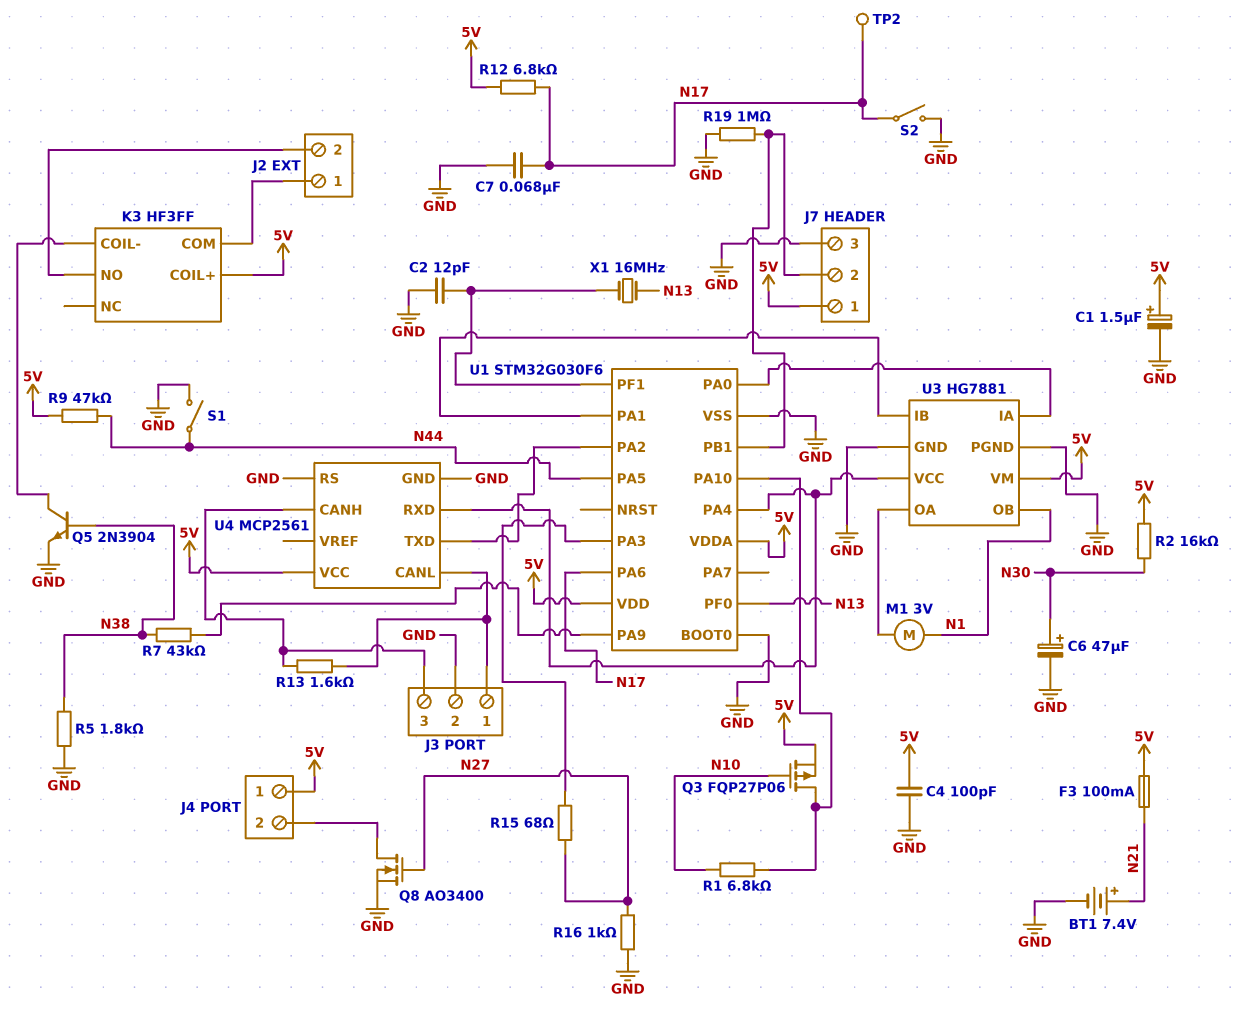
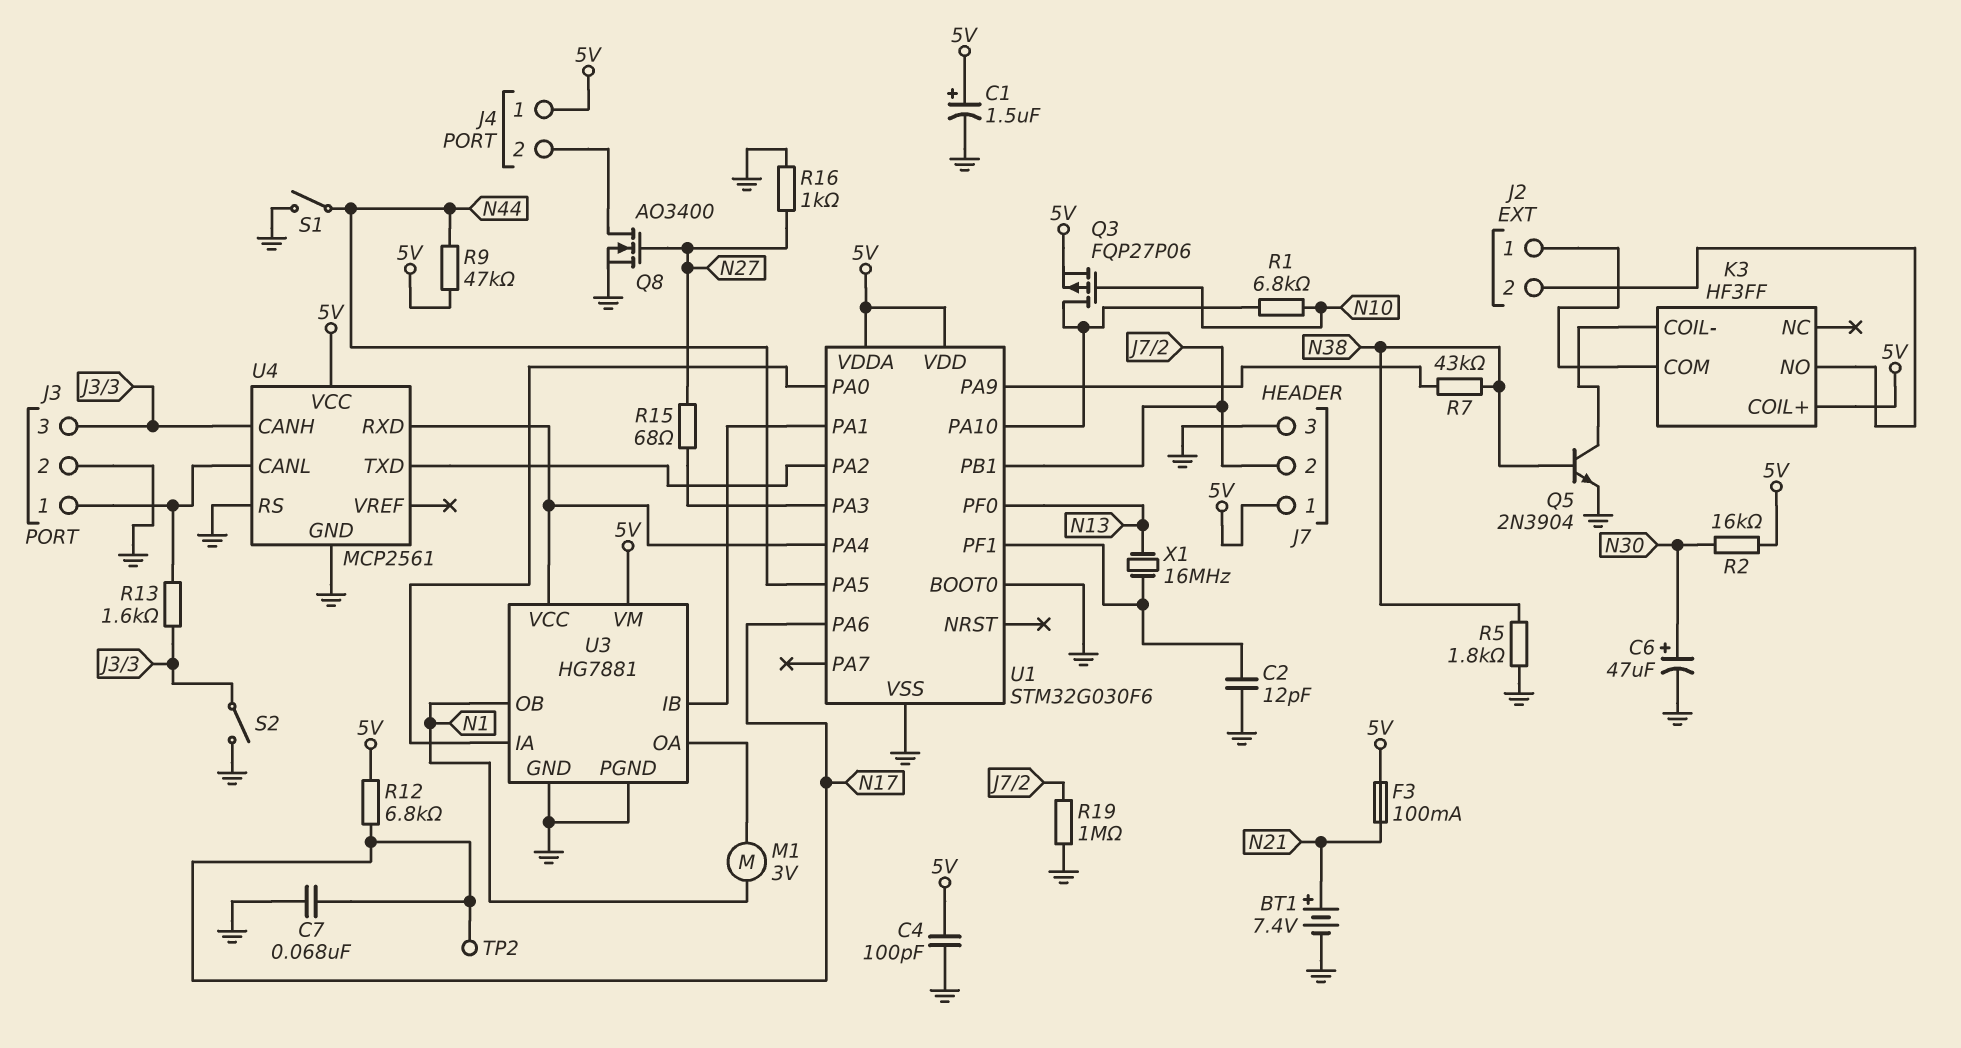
S2: switch (GND, N17) -> switch (GND, J3/3)

